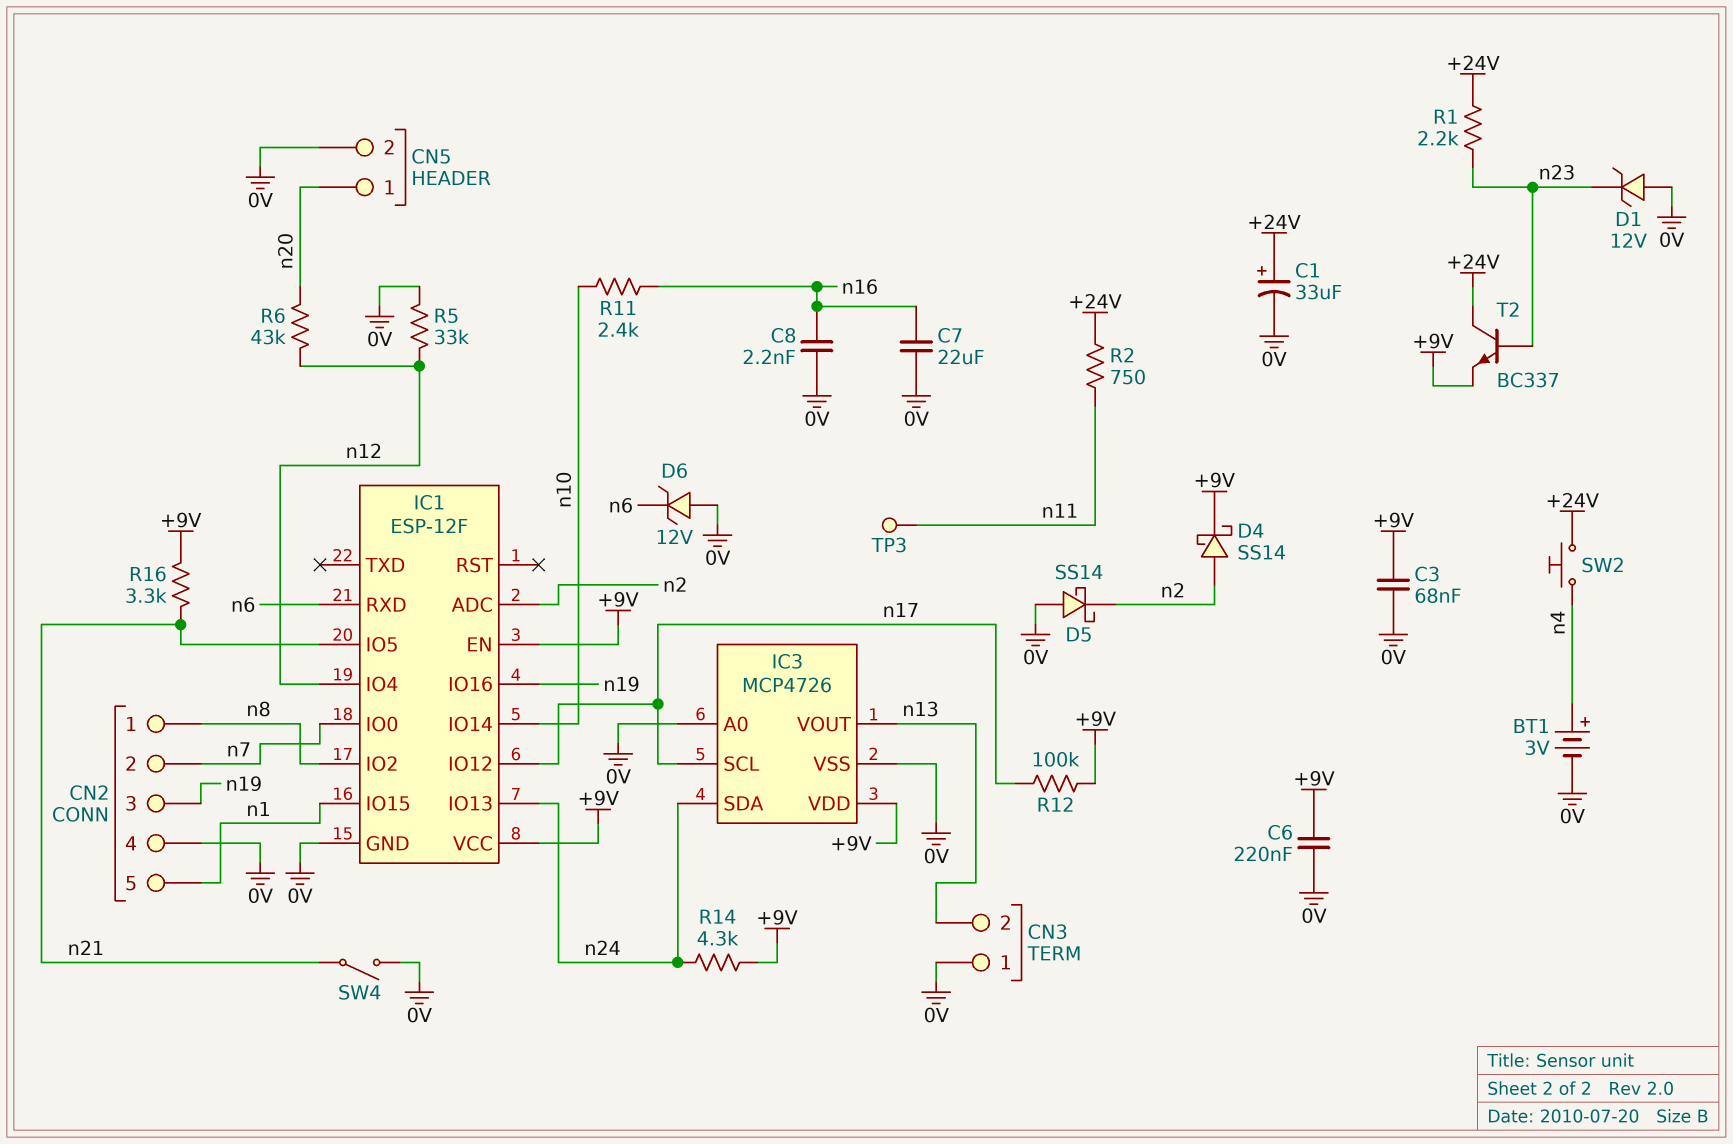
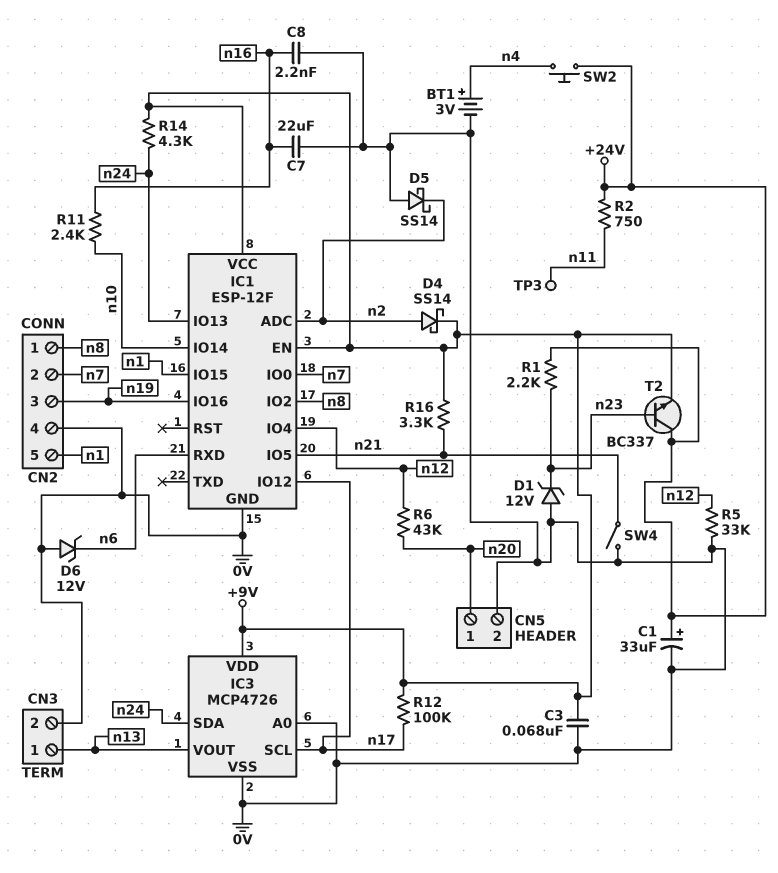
C6: 220nF (+9V, 0V) -> none
CN3 pin 1: 0V -> n13
CN3 pin 2: n13 -> 0V

